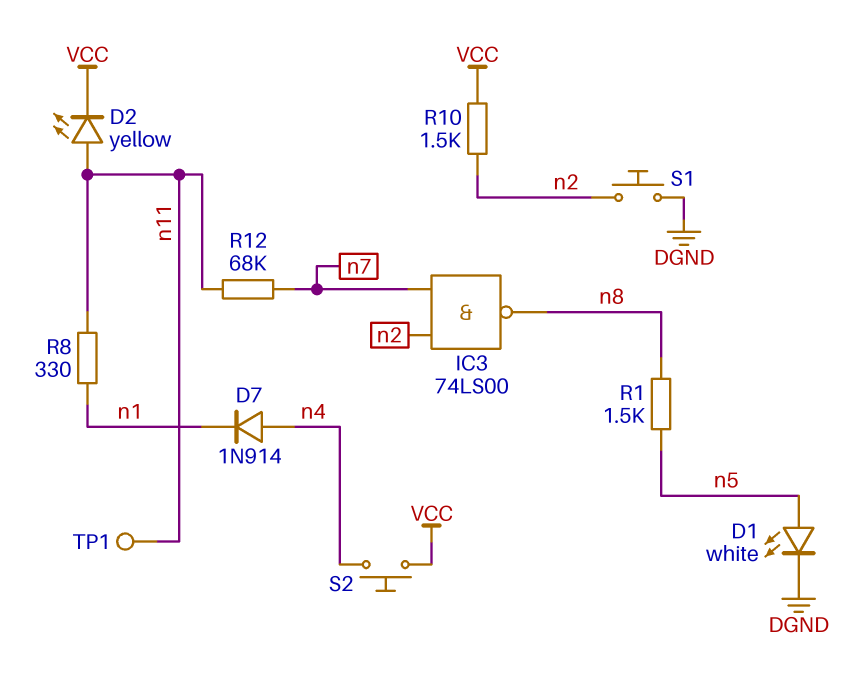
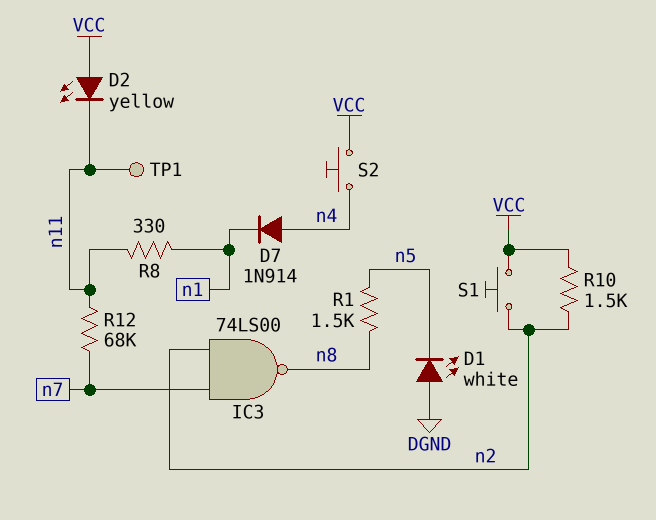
D1: LED white (A n5, K DGND) -> LED white (A DGND, K n5)
D2: LED yellow (A n11, K VCC) -> LED yellow (A VCC, K n11)
S1: button (DGND, n2) -> button (VCC, n2)

